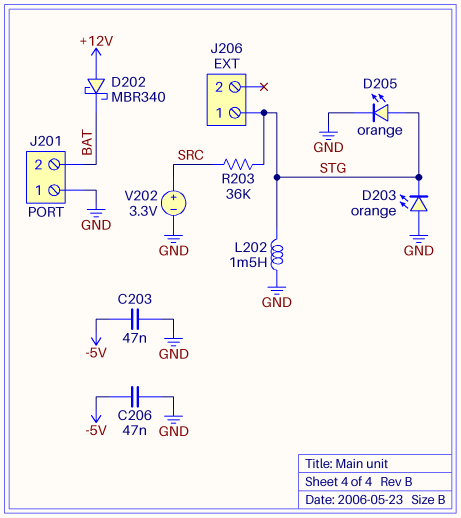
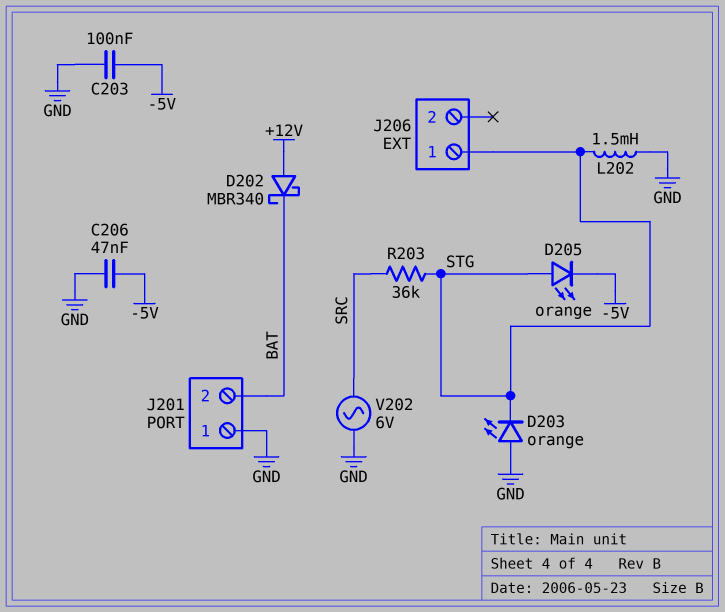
C203: 47nF (-5V, GND) -> 100nF (-5V, GND)
D205: LED orange (A STG, K GND) -> LED orange (A STG, K -5V)
V202: 3.3V (plus SRC, minus GND) -> AC 6V (GND, SRC)

